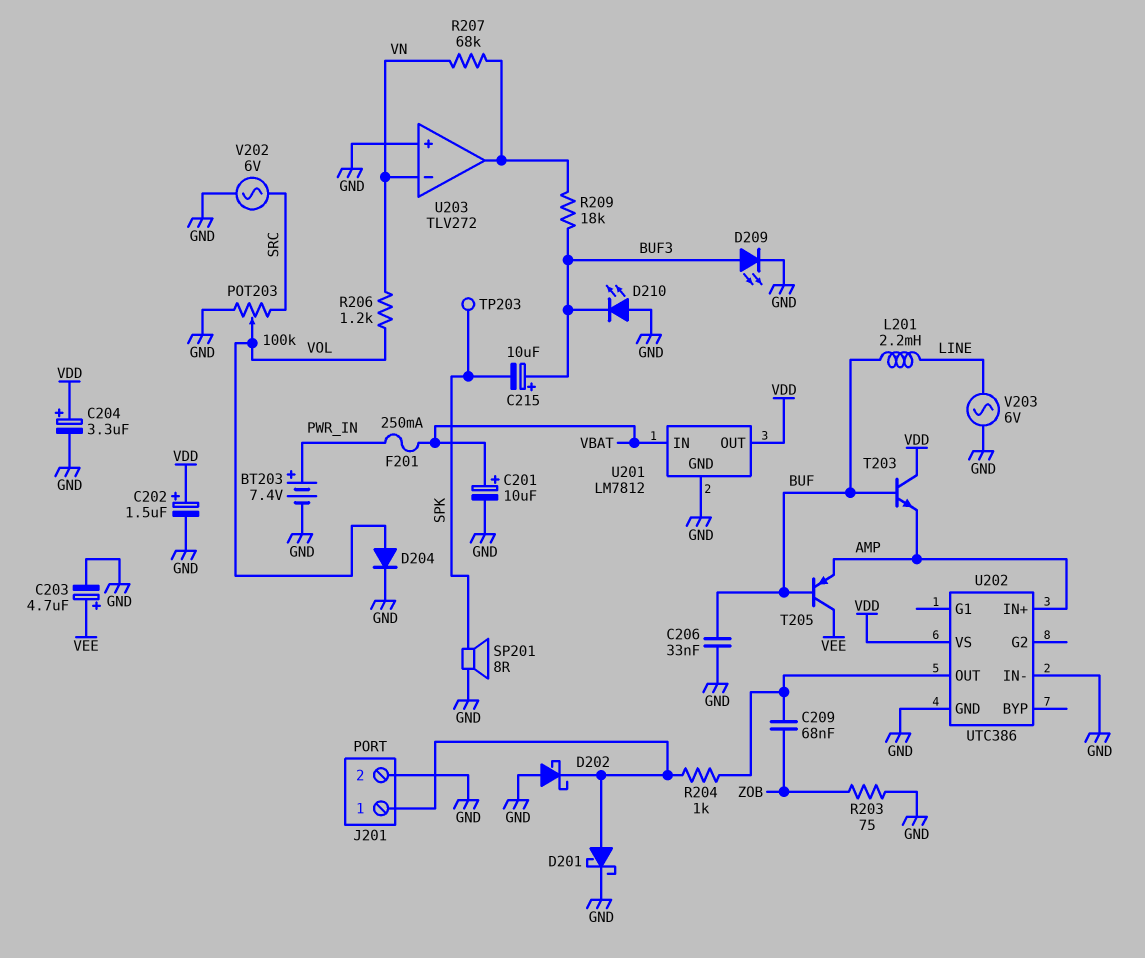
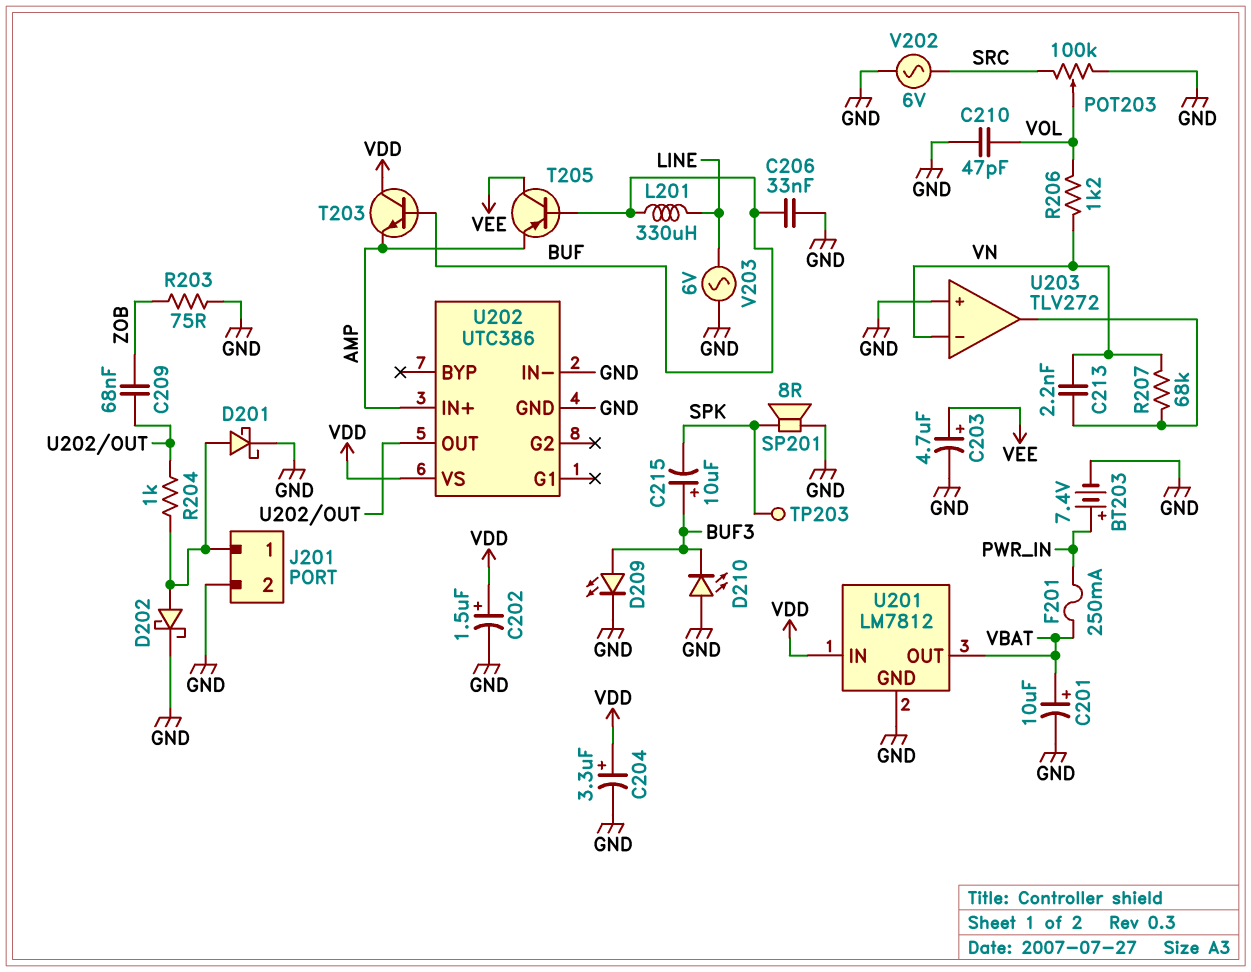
C210: none -> 47pF (GND, VOL)
C213: none -> 2.2nF (U203/out, VN)
D202: schottky (A GND, K J201/1) -> schottky (A J201/1, K GND)
D204: diode (A VOL, K GND) -> none
L201: 2.2mH (BUF, LINE) -> 330uH (BUF, LINE)
R209: 18k (BUF3, U203/out) -> none
U201 pin IN: VBAT -> VDD
U201 pin OUT: VDD -> VBAT

